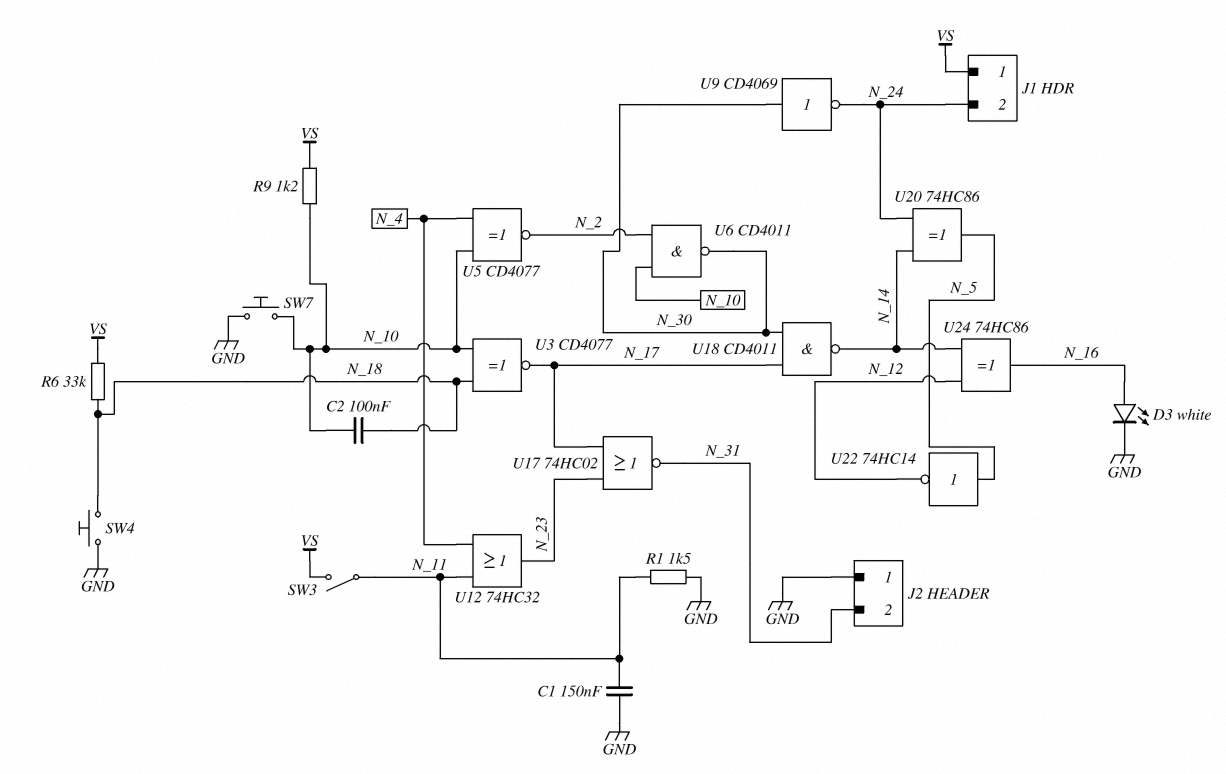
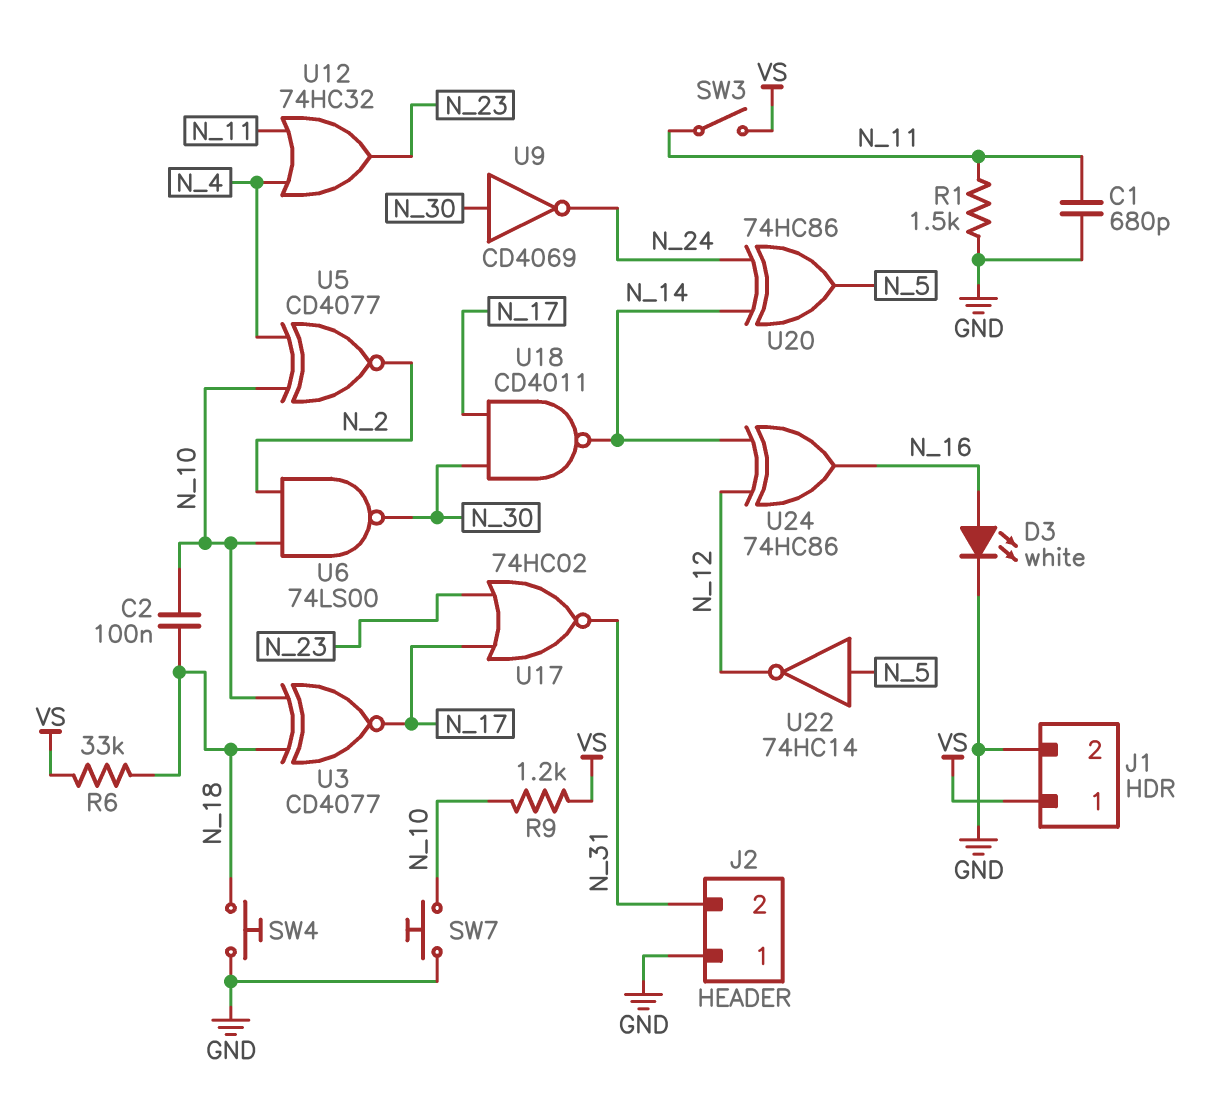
C1: 150nF (GND, N_11) -> 680pF (GND, N_11)
J1 pin 2: N_24 -> GND
U6: NAND CD4011 (in N_2, in N_10, out N_30) -> NAND 74LS00 (in N_2, in N_10, out N_30)

